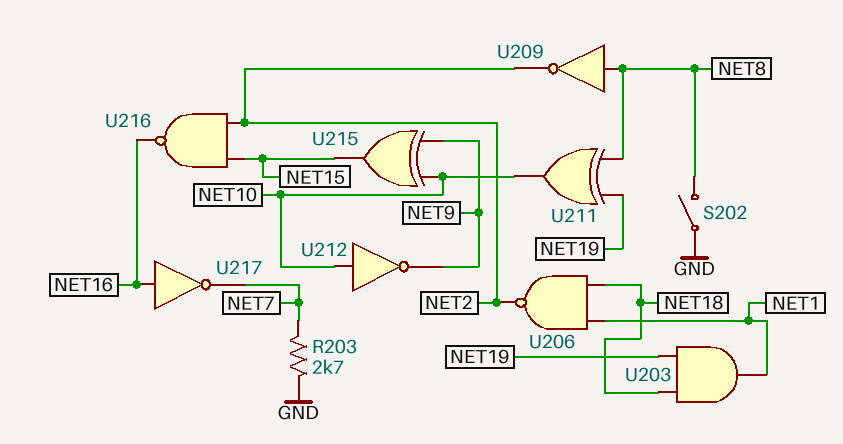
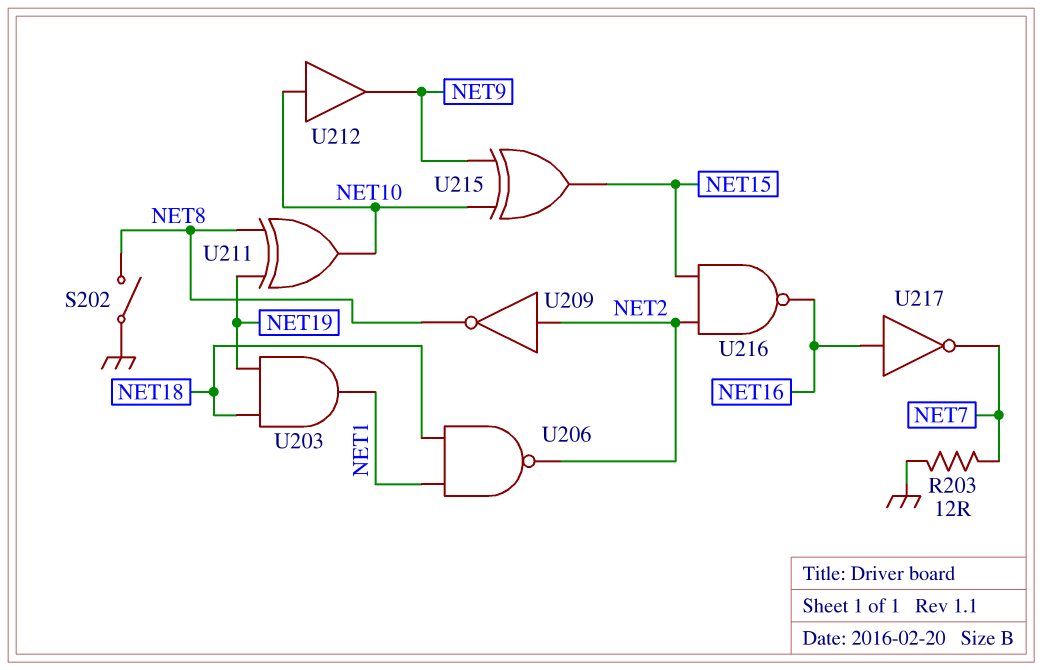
R203: 2.7k (GND, NET7) -> 12 (GND, NET7)
U209: NOT (in NET8, out NET2) -> NOT (in NET2, out NET8)
U212: NOT (in NET10, out NET9) -> buffer (in NET10, out NET9)

